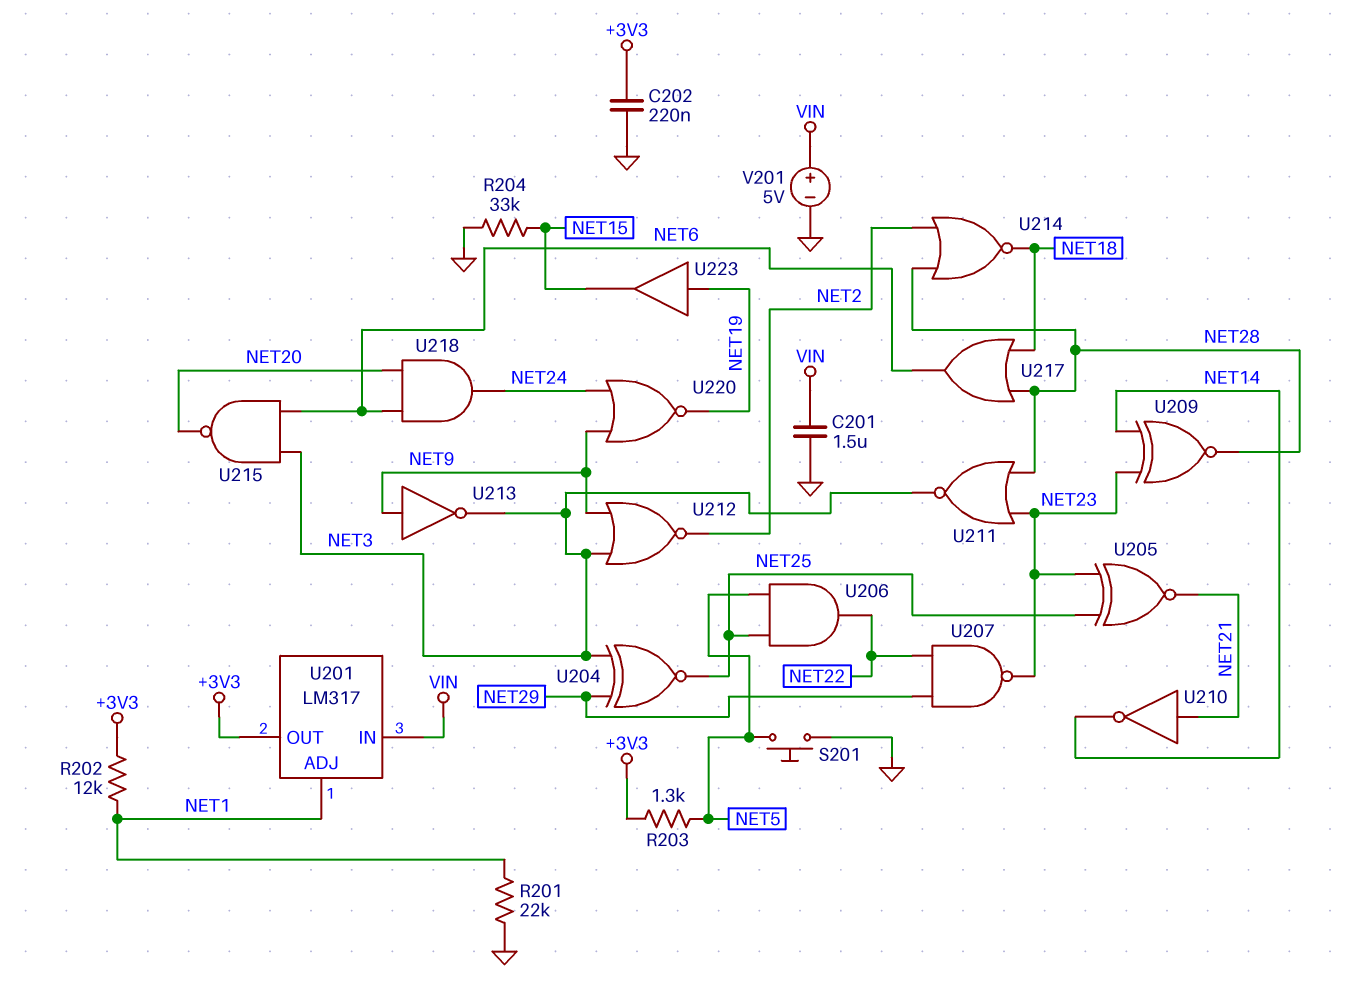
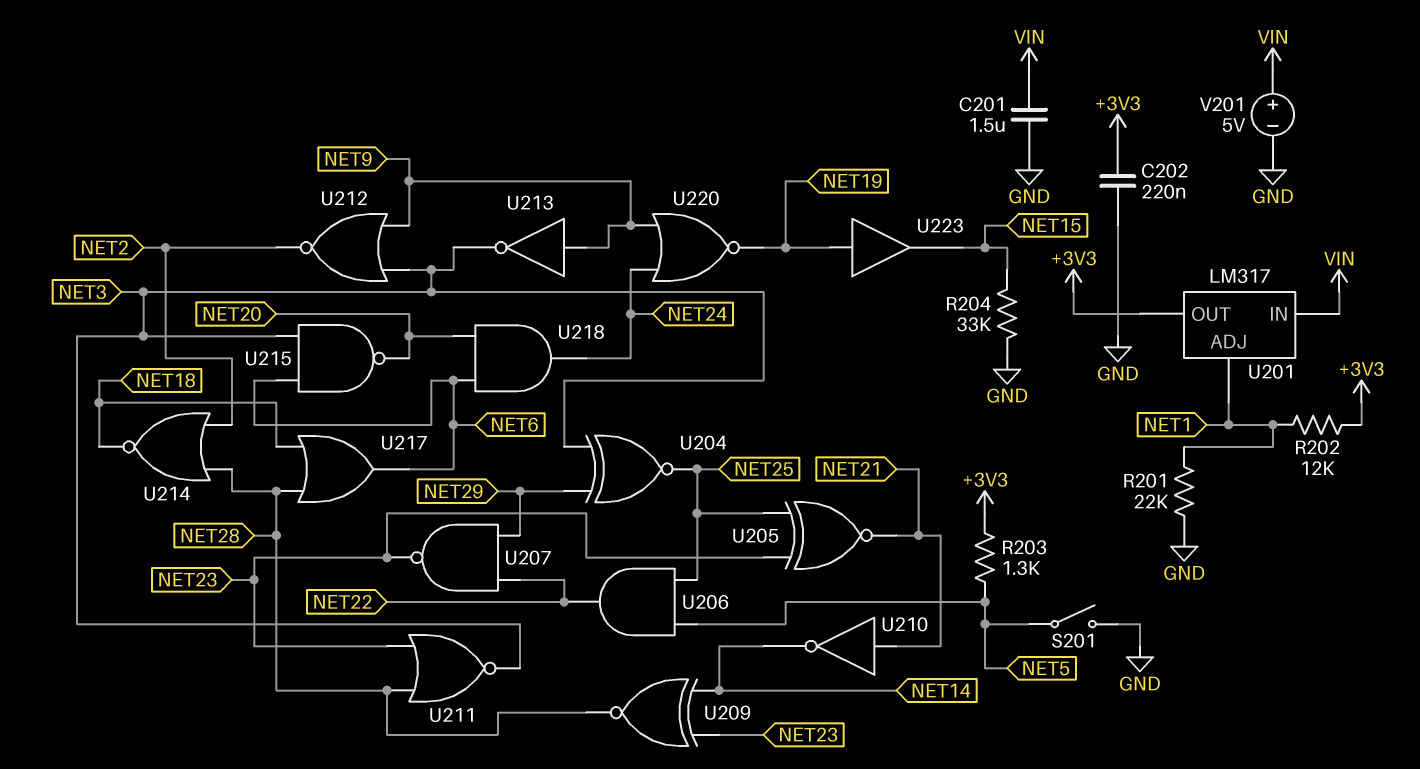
S201: button (GND, NET5) -> switch (GND, NET5)

